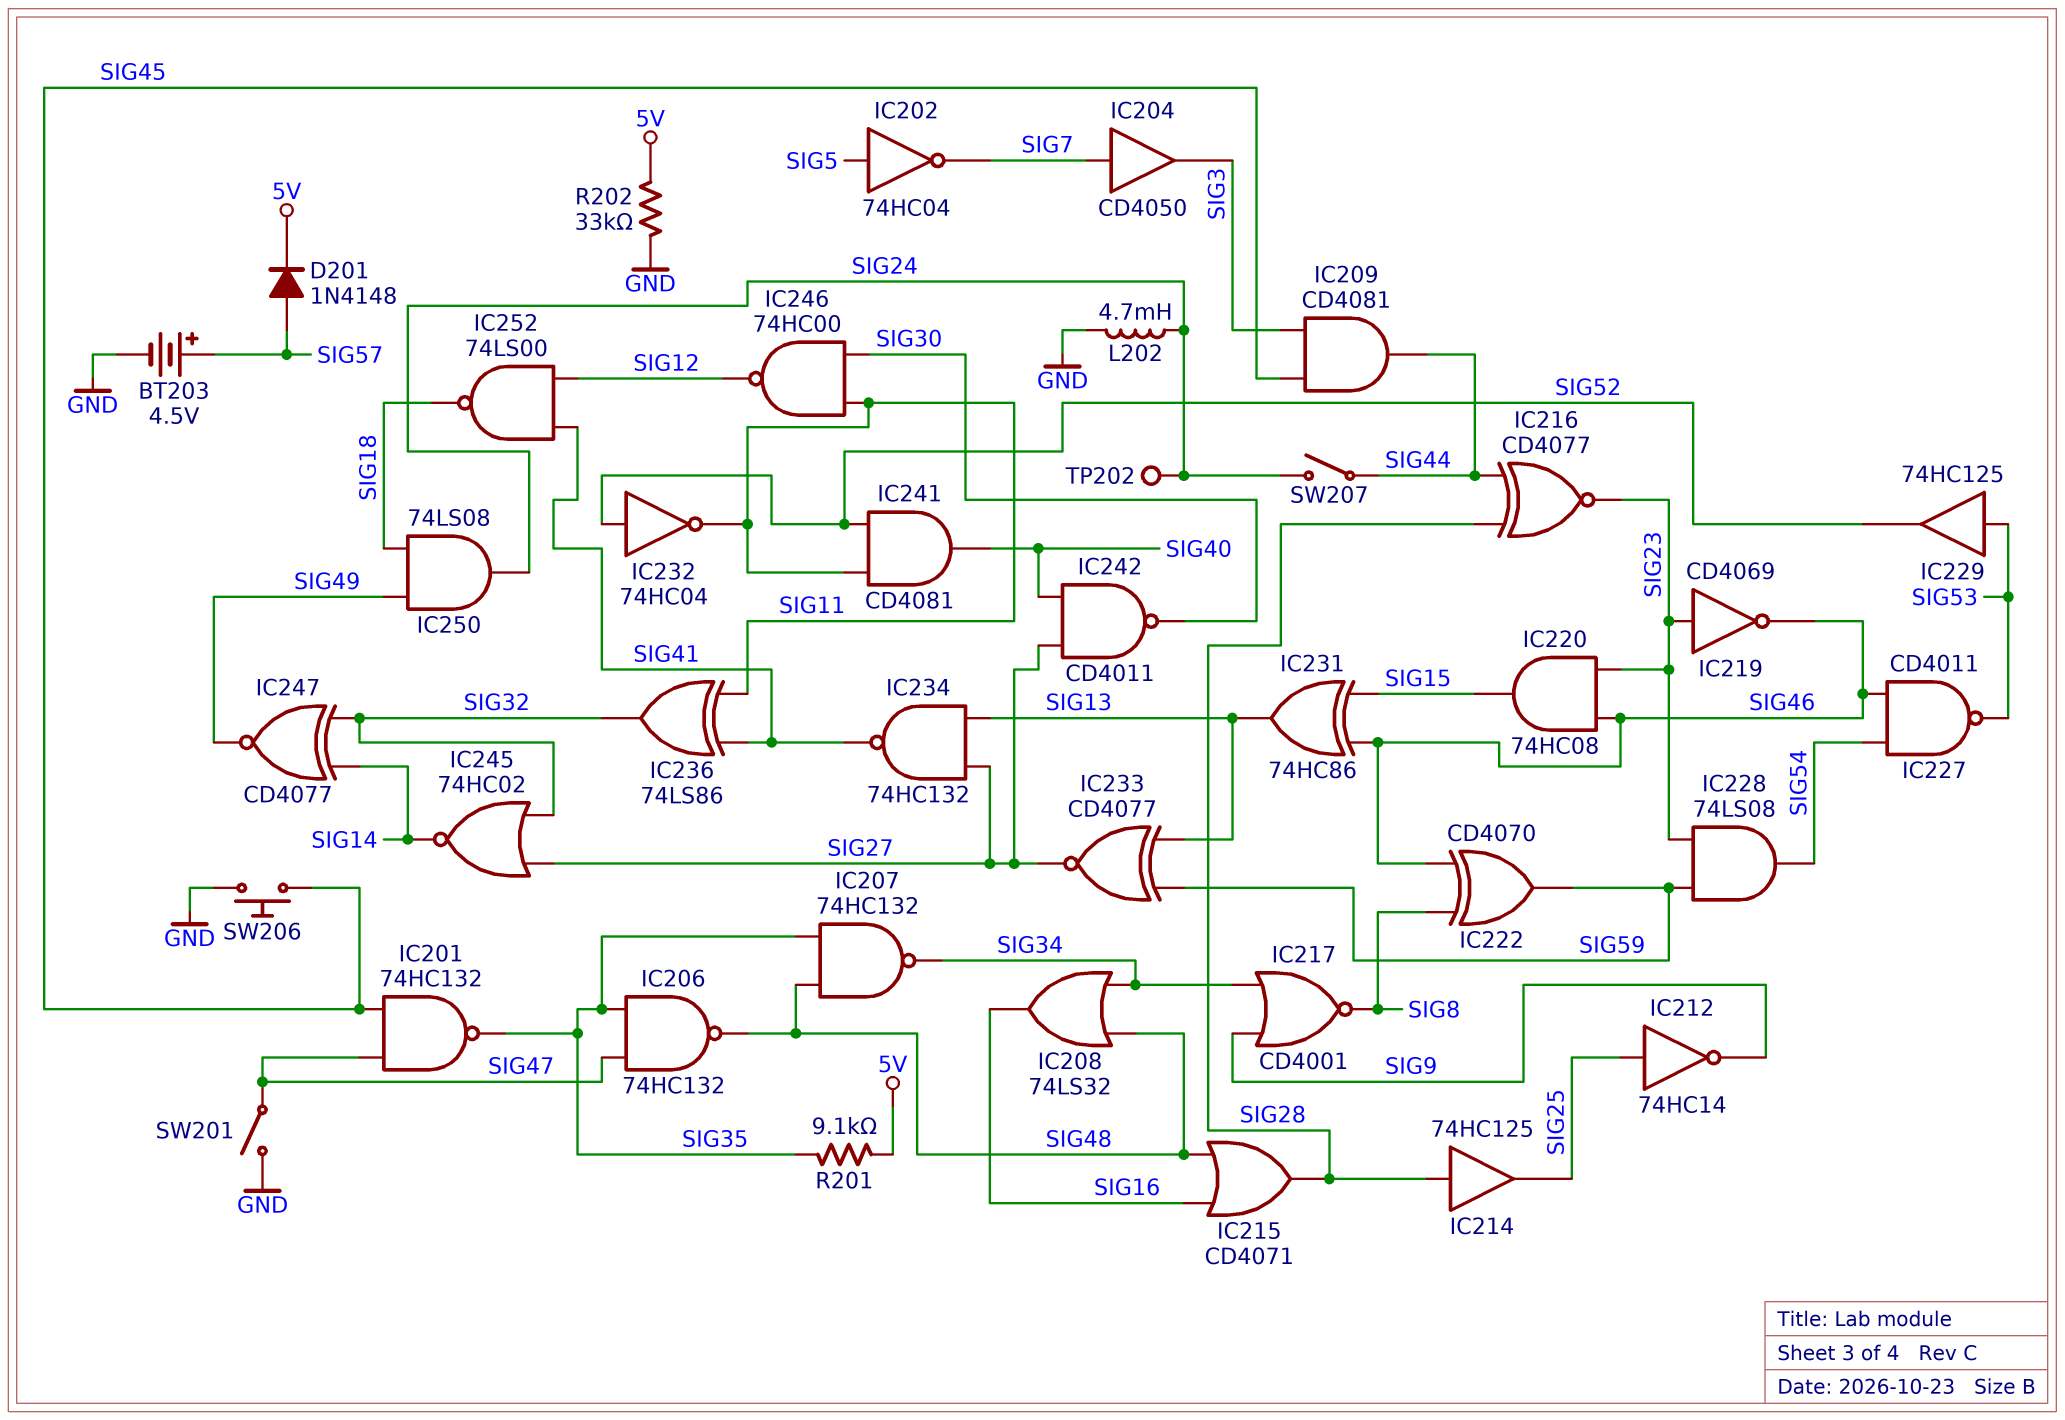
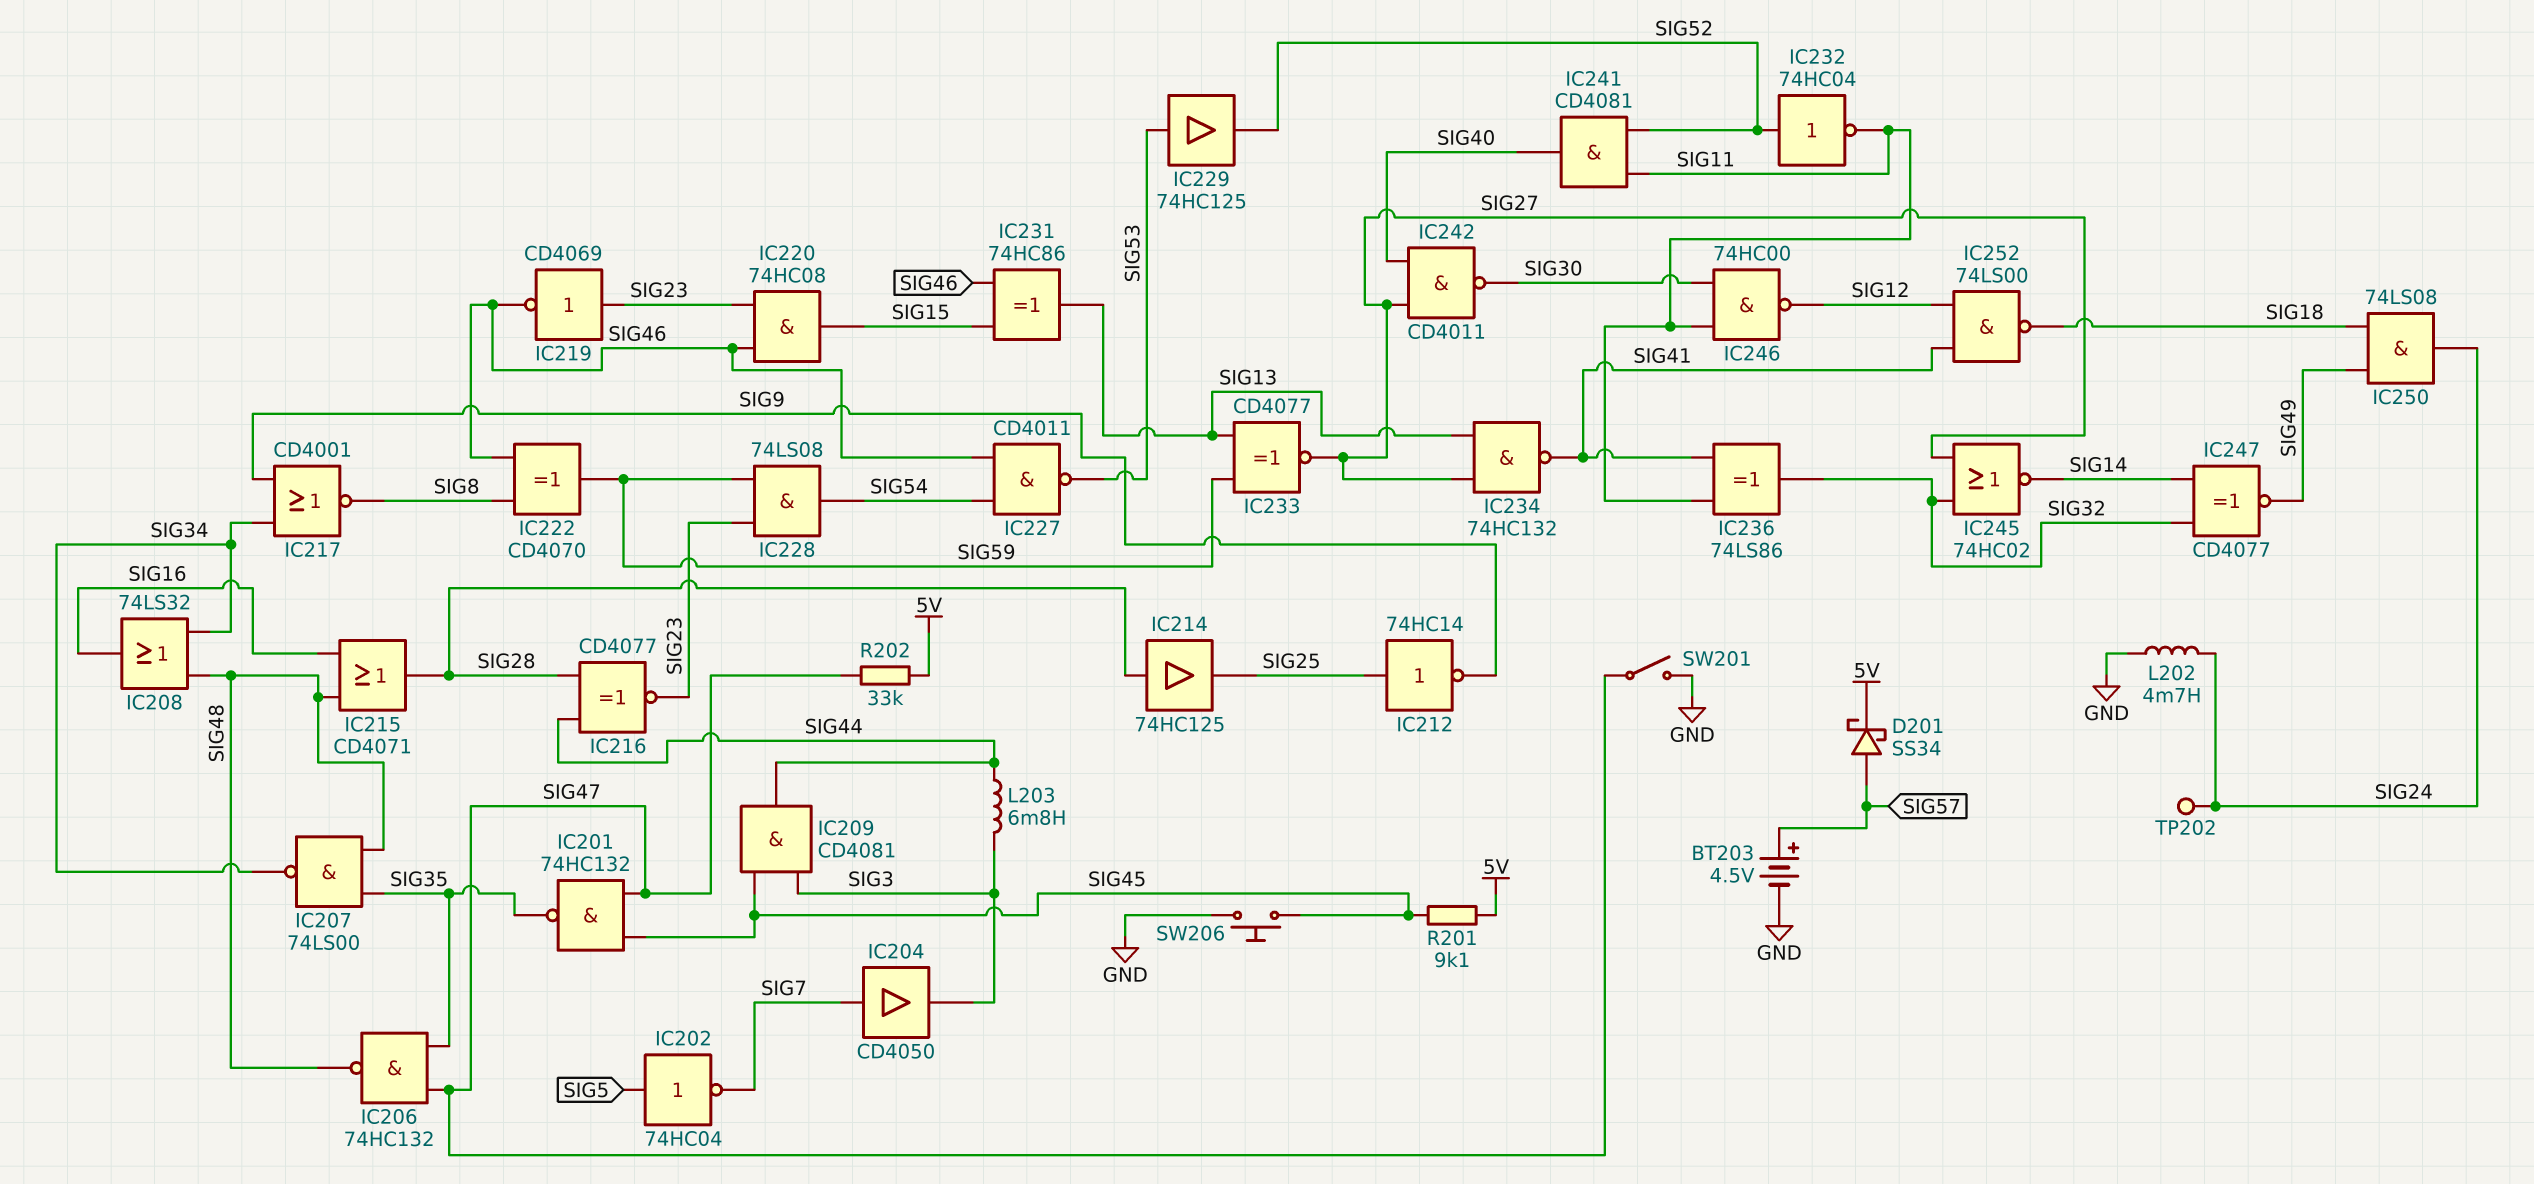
D201: diode 1N4148 (A SIG57, K 5V) -> schottky SS34 (A SIG57, K 5V)
IC207: NAND 74HC132 (in SIG35, in SIG48, out SIG34) -> NAND 74LS00 (in SIG35, in SIG48, out SIG34)
L203: none -> 6.8mH (SIG3, SIG44)
R201: 9.1k (5V, SIG35) -> 9.1k (5V, SIG45)
R202: 33k (5V, GND) -> 33k (5V, SIG47)
SW207: switch (SIG24, SIG44) -> none

